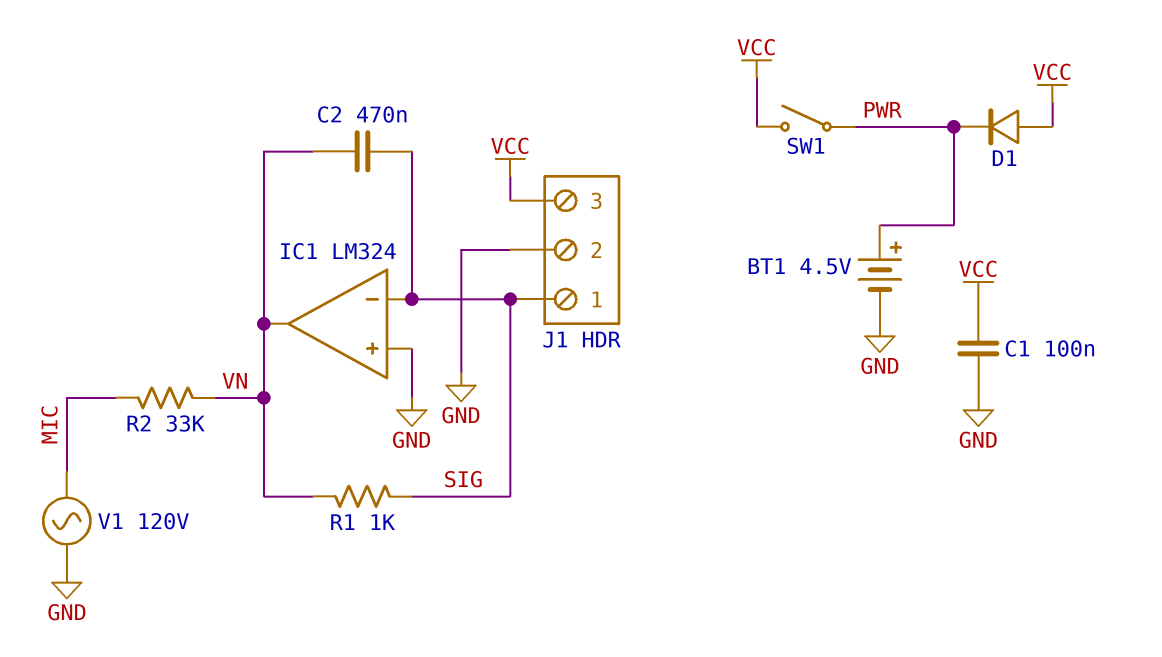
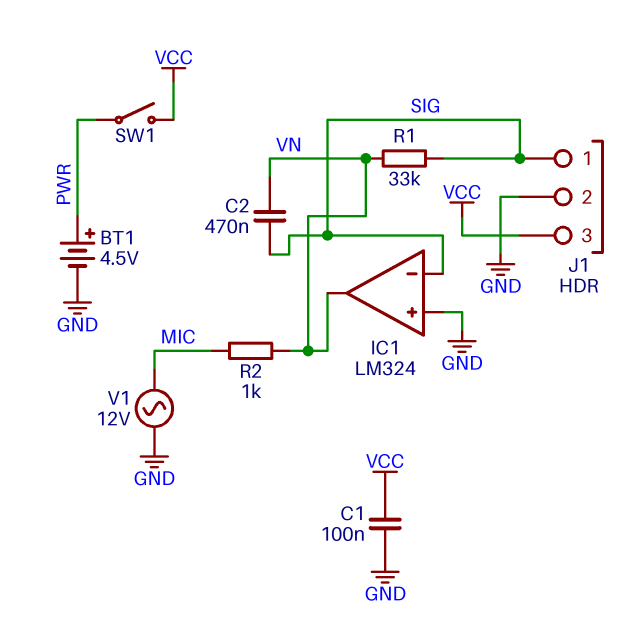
D1: diode (A VCC, K PWR) -> none
R1: 1k (SIG, VN) -> 33k (SIG, VN)
R2: 33k (MIC, VN) -> 1k (MIC, VN)
V1: AC 120V (GND, MIC) -> AC 12V (GND, MIC)

